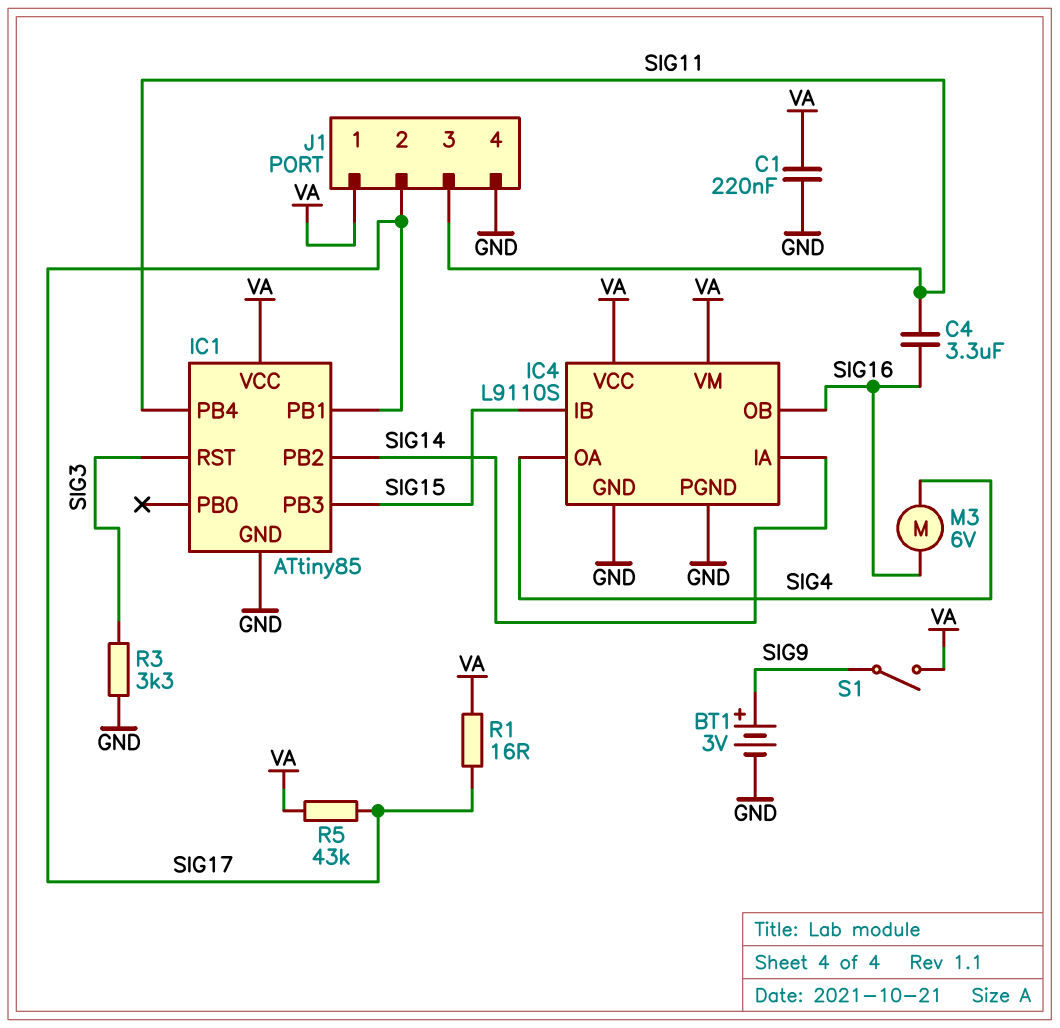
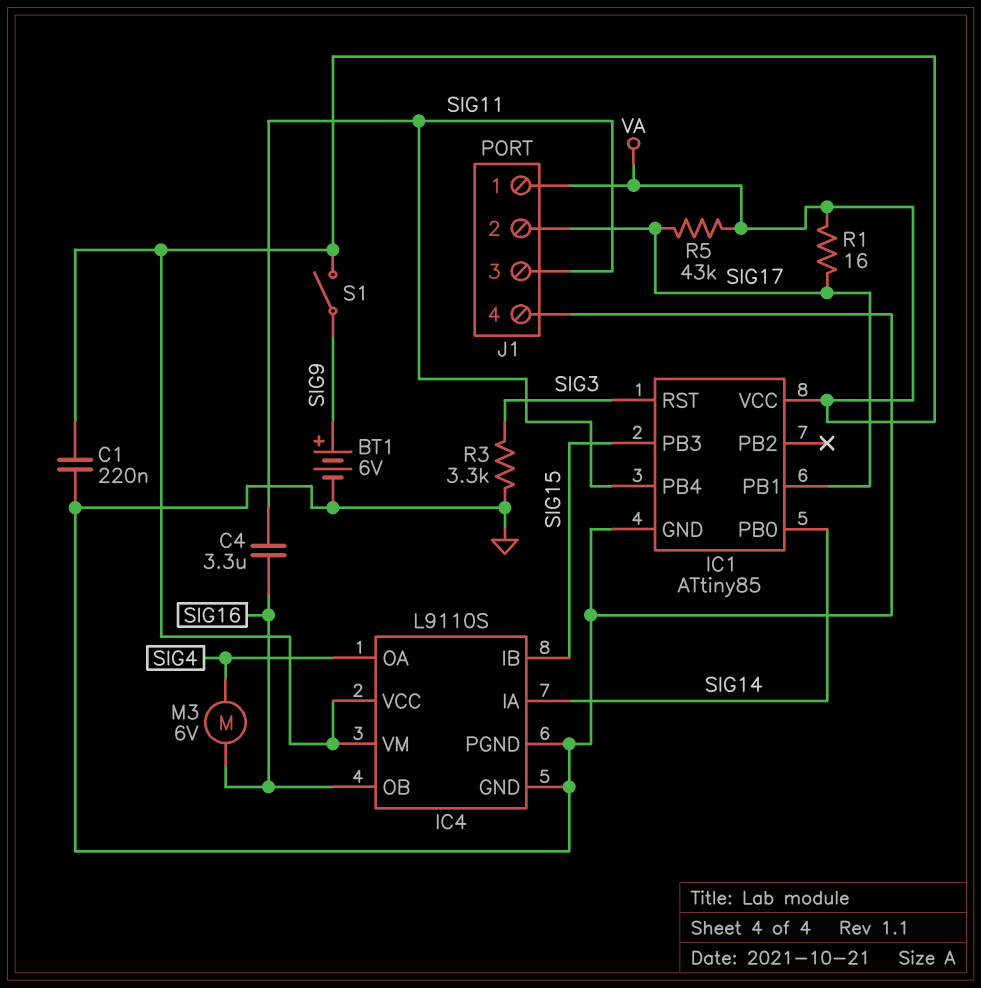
BT1: 3V (plus SIG9, minus GND) -> 6V (plus SIG9, minus GND)
IC1 pin PB0: none -> SIG14
IC1 pin PB2: SIG14 -> none

